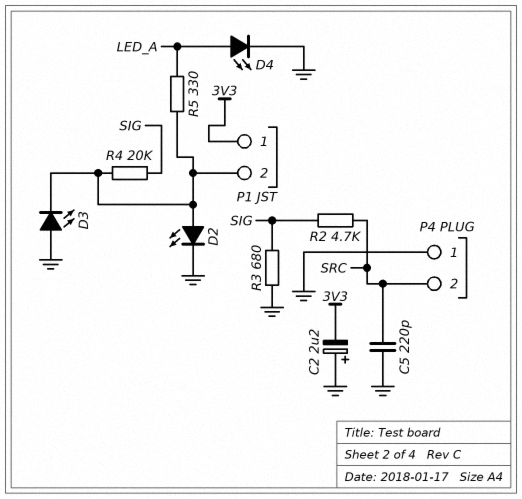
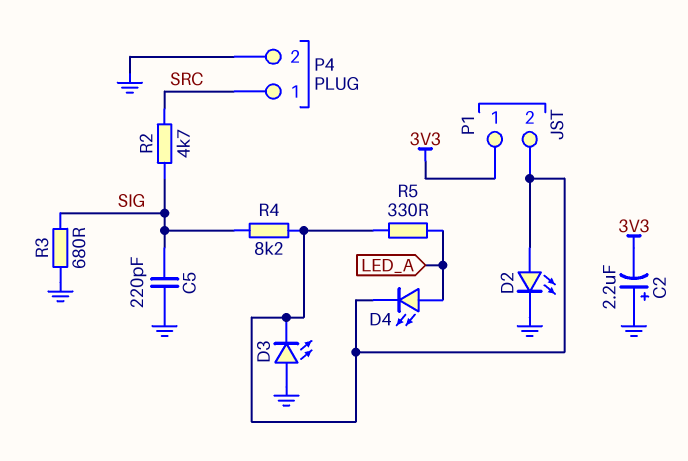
C5: 220pF (GND, SRC) -> 220pF (GND, SIG)
D4: LED (A LED_A, K GND) -> LED (A LED_A, K P1/2)
P4 pin 1: GND -> SRC
P4 pin 2: SRC -> GND
R4: 20k (P1/2, SIG) -> 8.2k (P1/2, SIG)

